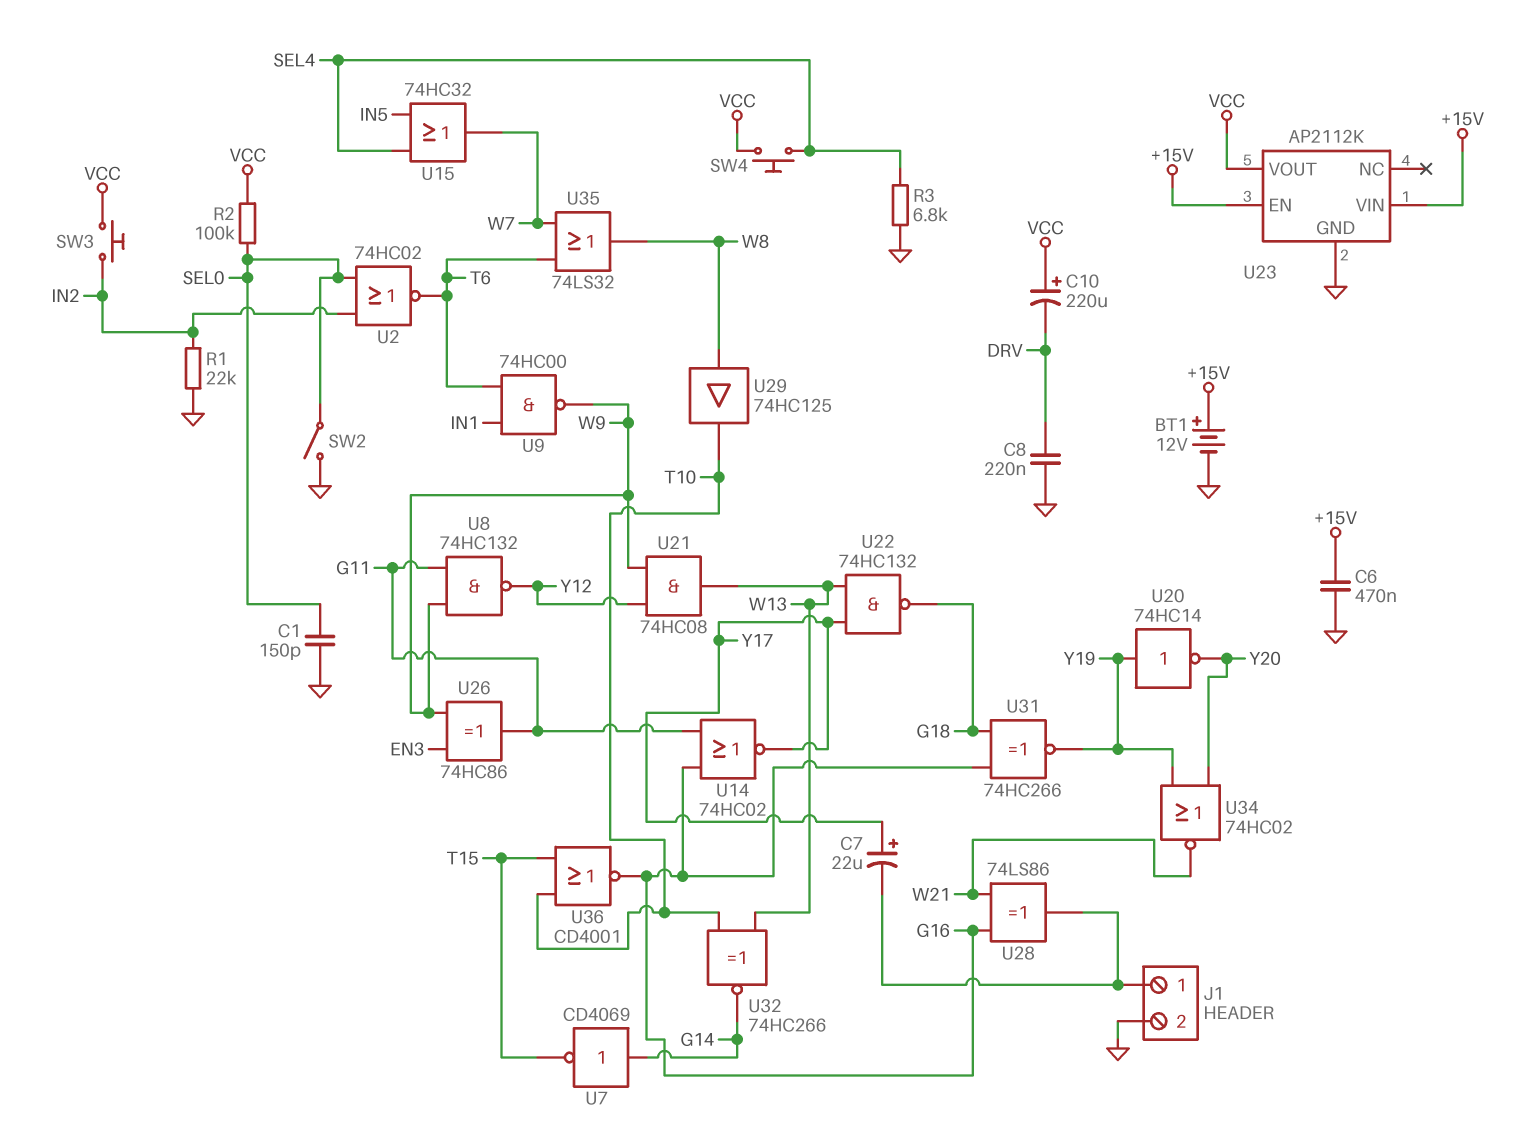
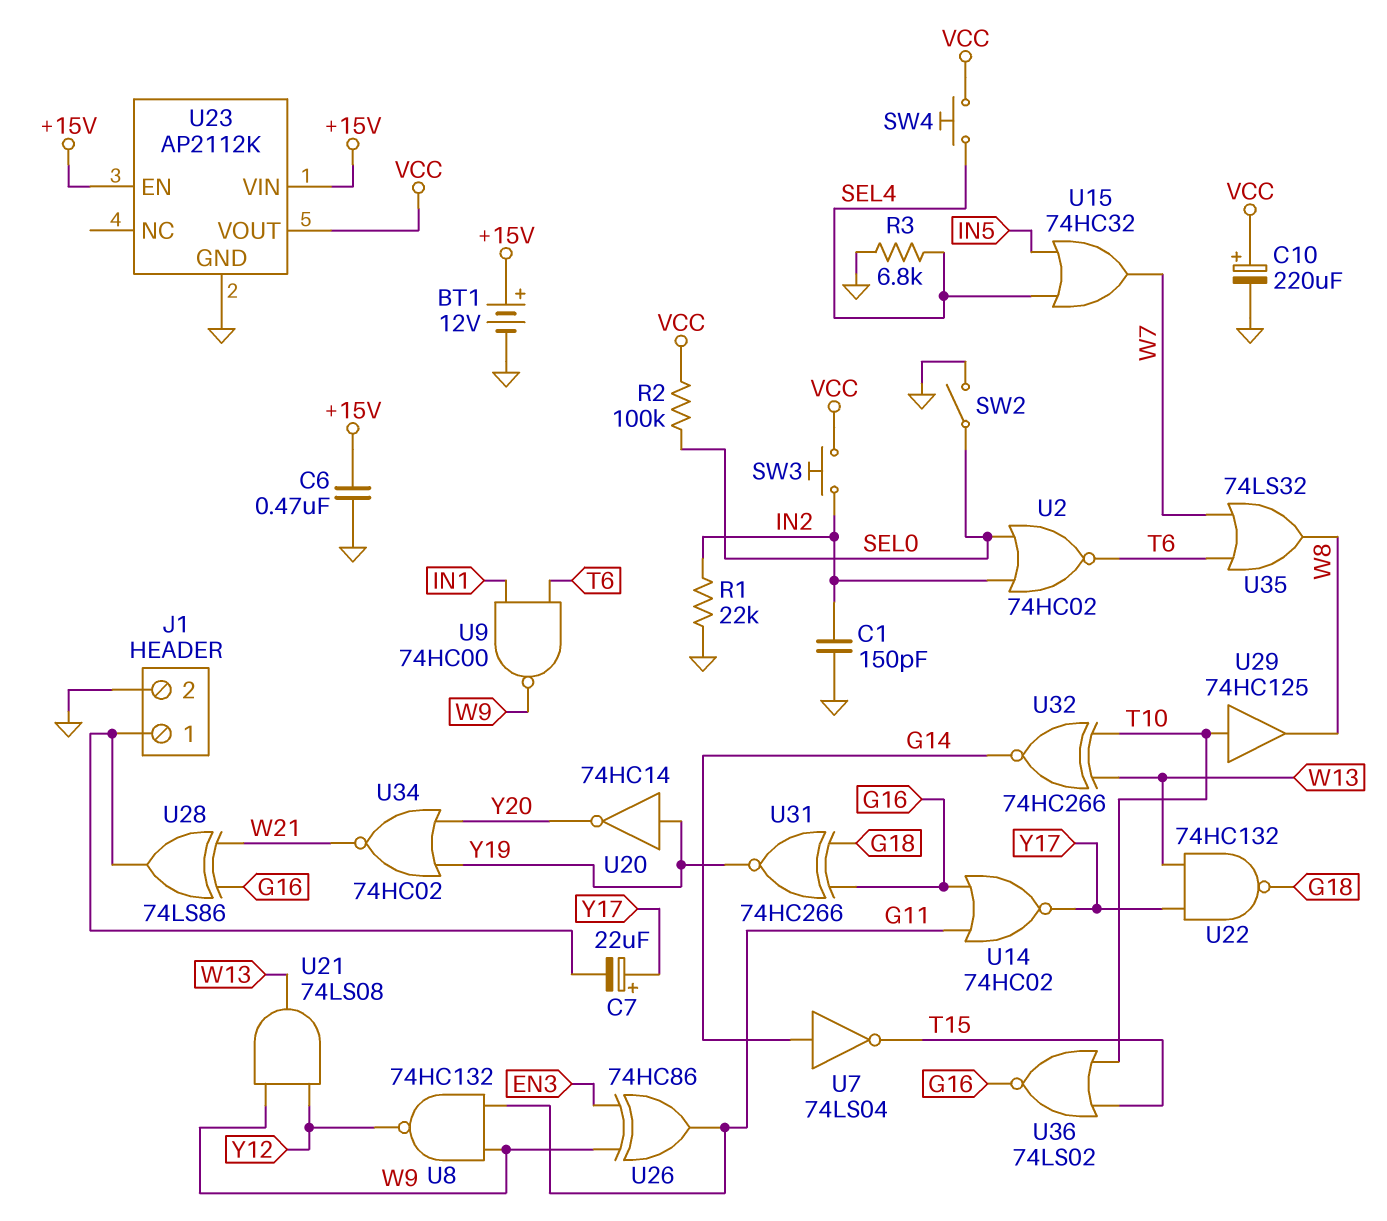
C1: 150pF (GND, SEL0) -> 150pF (GND, IN2)
C8: 220nF (DRV, GND) -> none
C10: 220uF (plus VCC, minus DRV) -> 220uF (plus VCC, minus GND)
U7: NOT CD4069 (in G14, out T15) -> NOT 74LS04 (in G14, out T15)
U21: AND 74HC08 (in W9, in Y12, out W13) -> AND 74LS08 (in W9, in Y12, out W13)
U29: buffer 74HC125 (in W8, out T10) -> buffer 74HC125 (in T10, out W8)
U36: NOR CD4001 (in T10, in T15, out G16) -> NOR 74LS02 (in T10, in T15, out G16)

